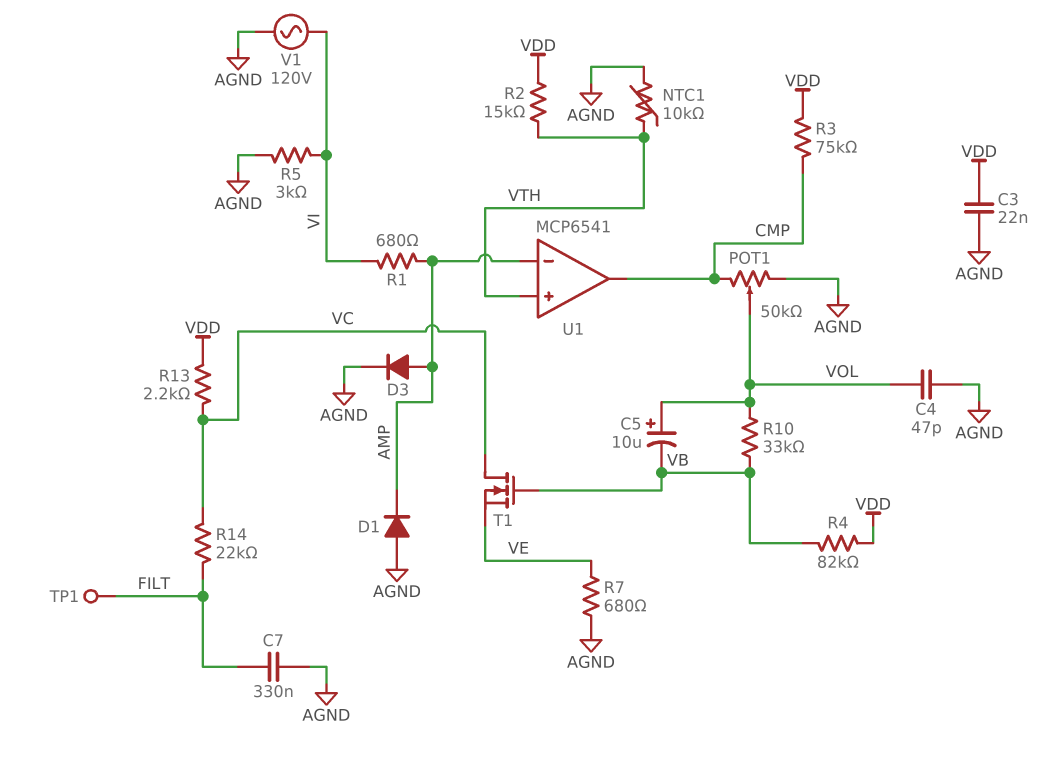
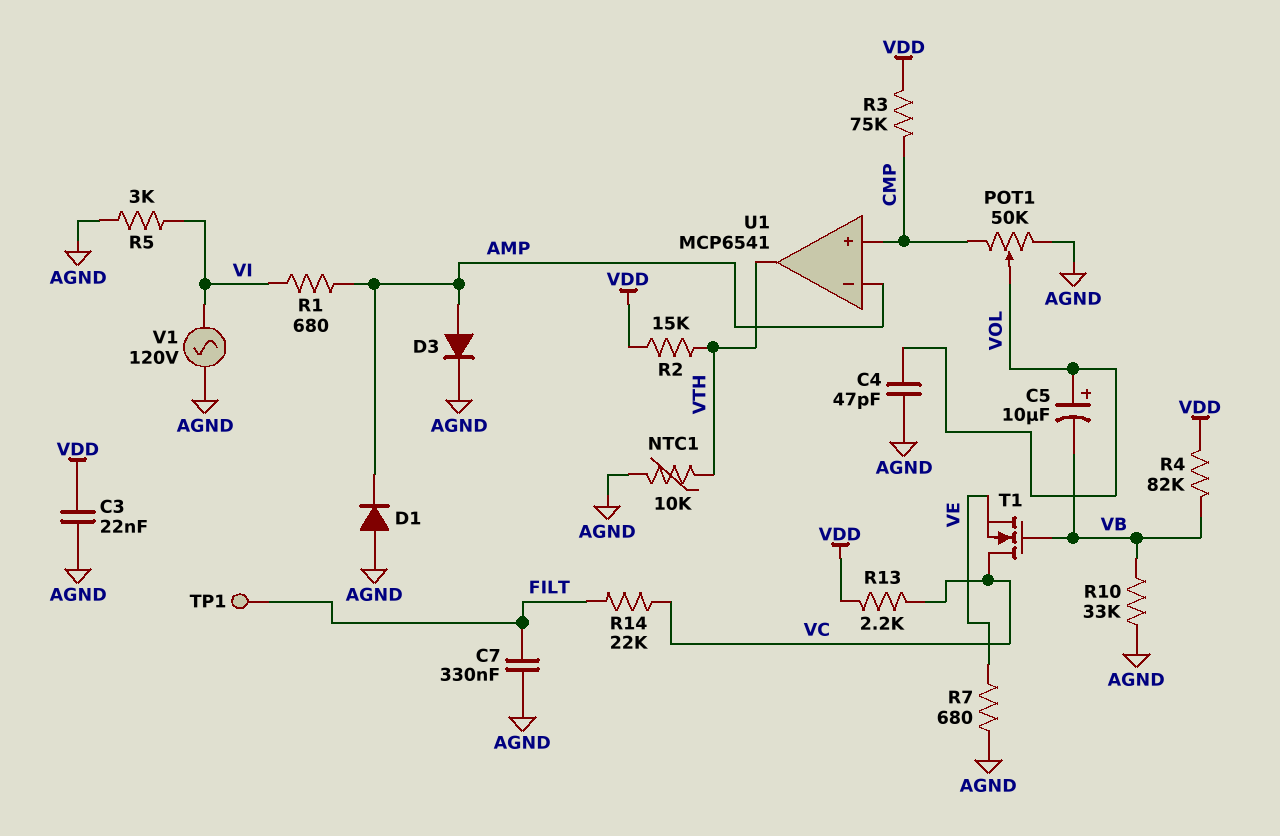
R10: 33k (VB, VOL) -> 33k (AGND, VB)
U1 pin in+: VTH -> CMP
U1 pin out: CMP -> VTH

